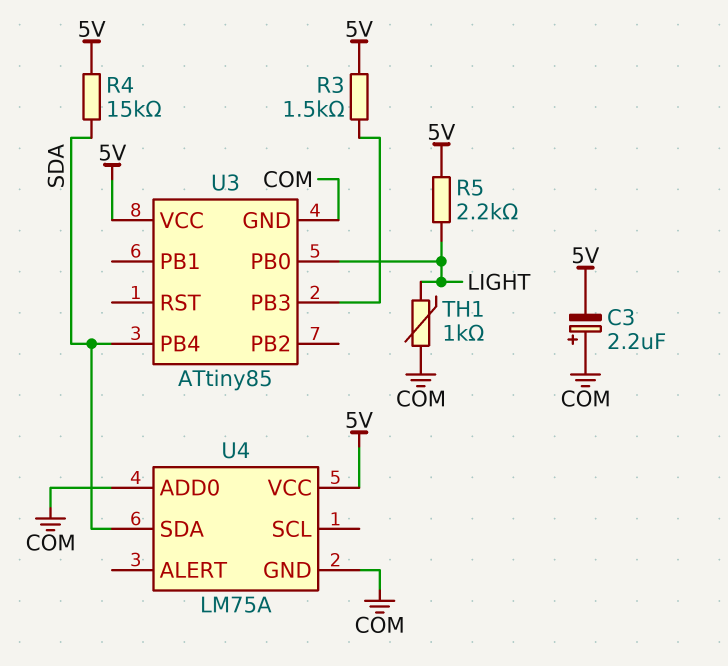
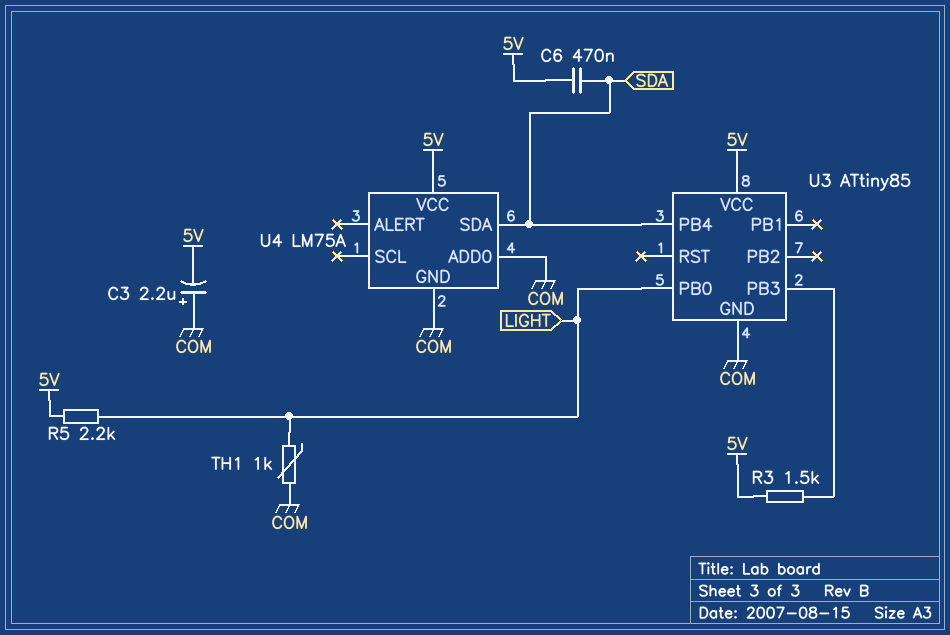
C6: none -> 470nF (5V, SDA)
R4: 15k (5V, SDA) -> none

